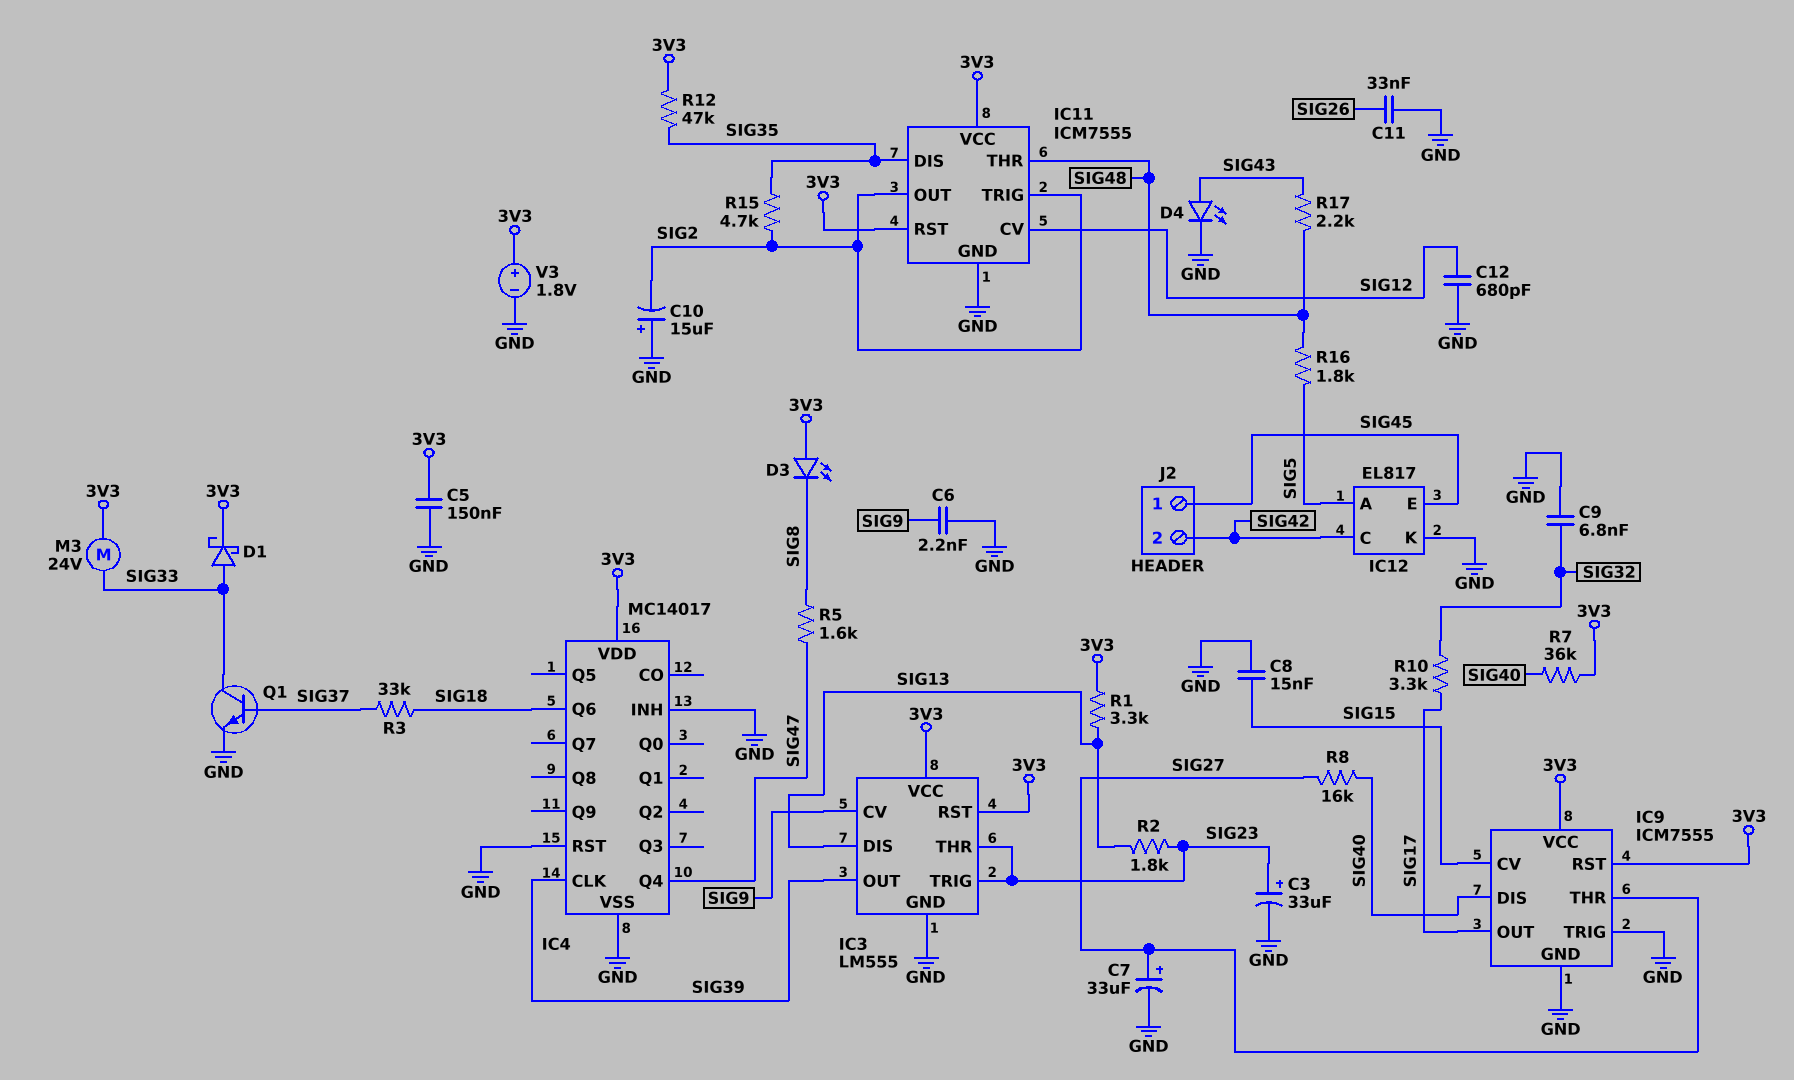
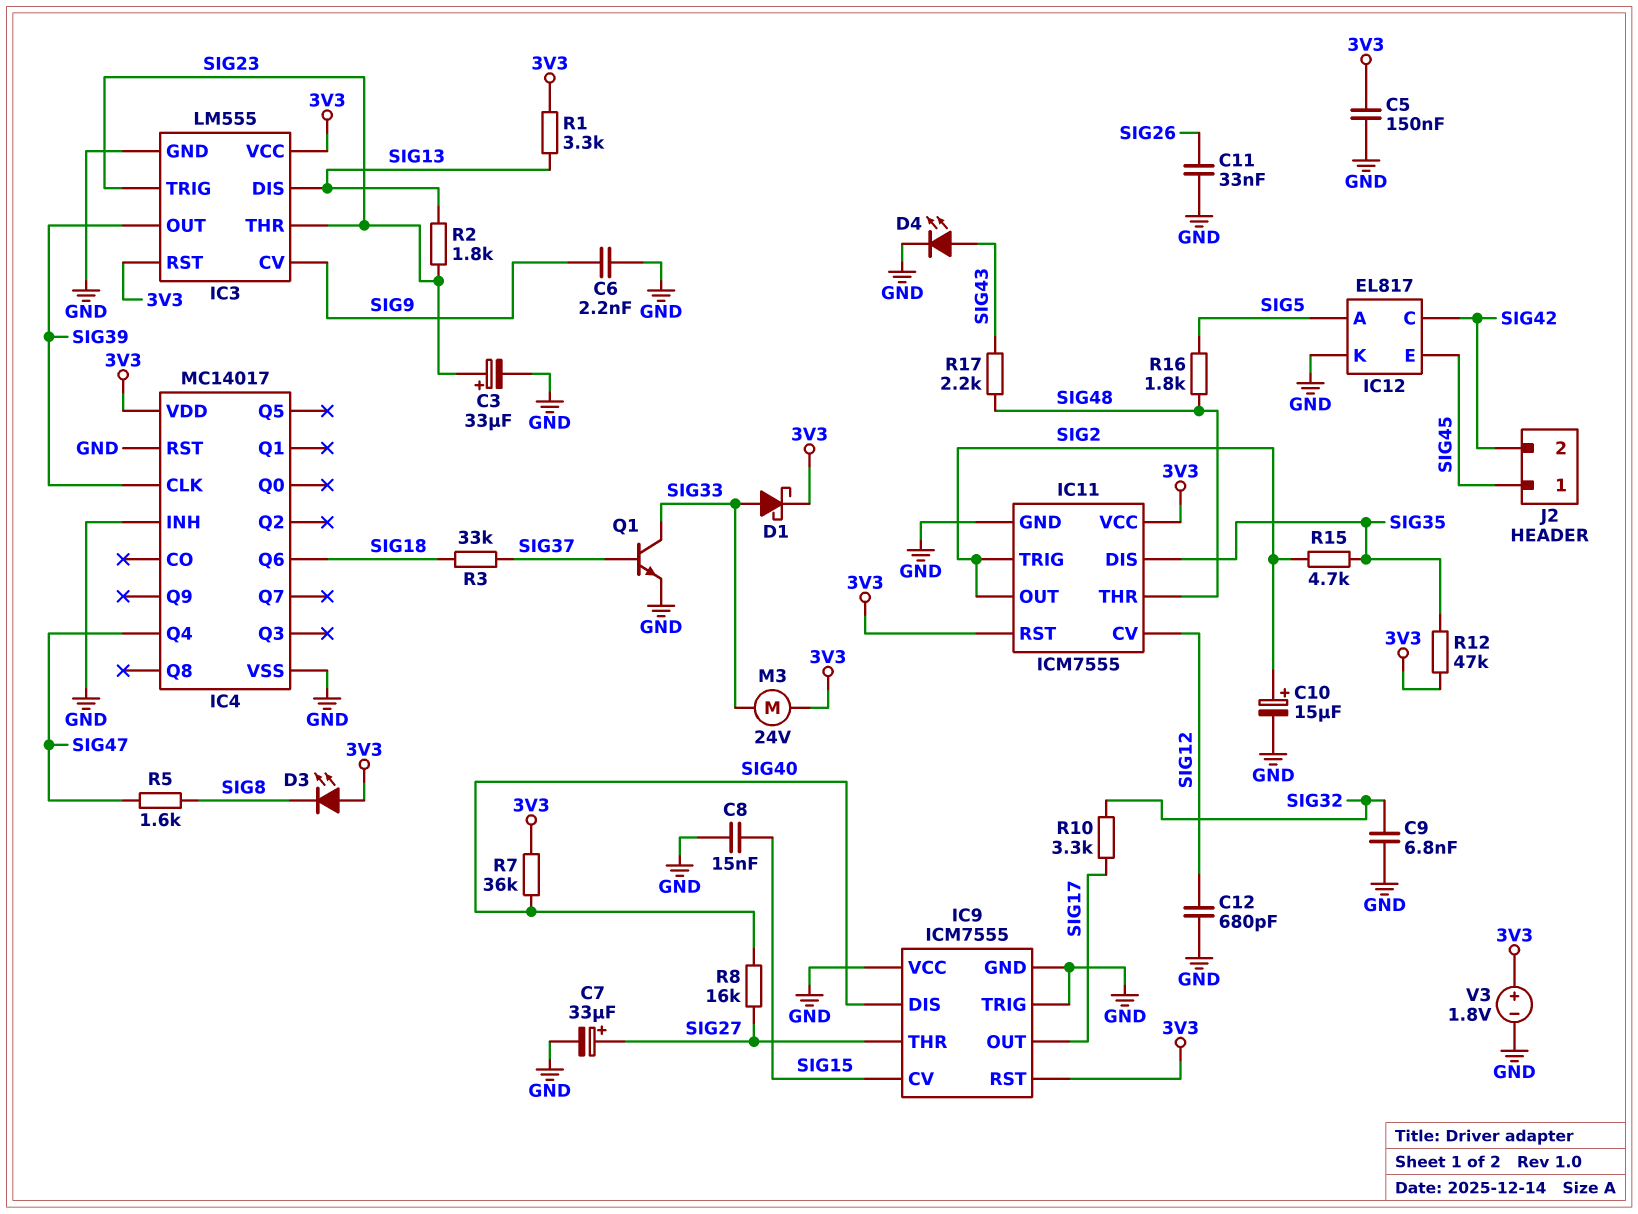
C10: 15uF (plus GND, minus SIG2) -> 15uF (plus SIG2, minus GND)
IC9 pin VCC: 3V3 -> GND

